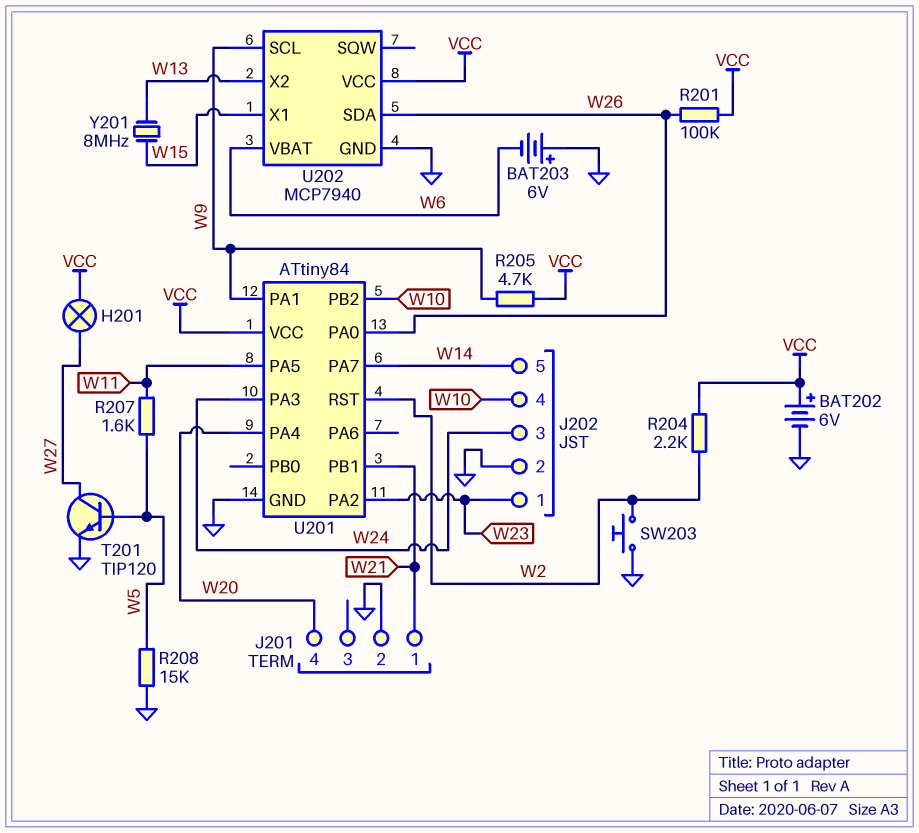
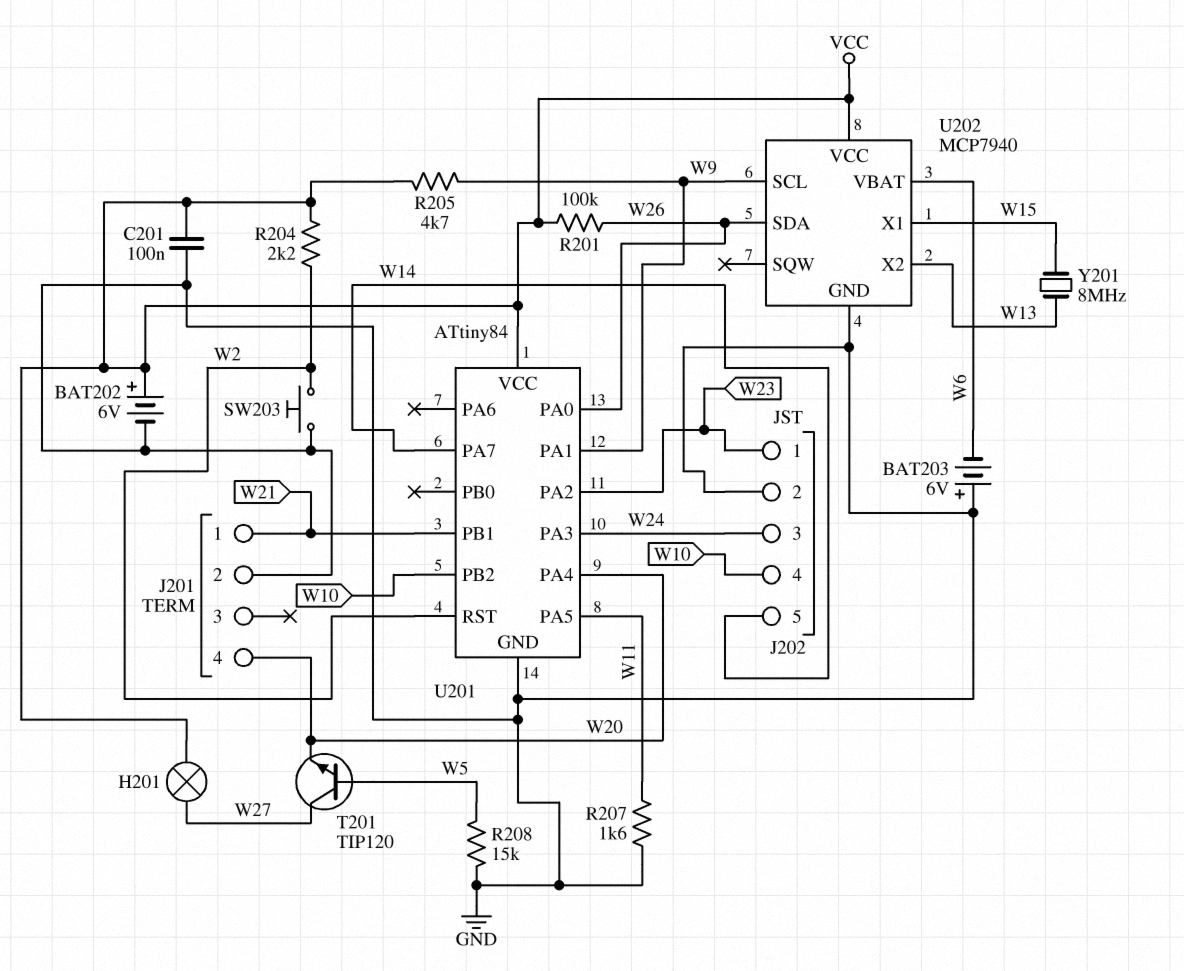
C201: none -> 100nF (GND, VCC)
R207: 1.6k (W5, W11) -> 1.6k (GND, W11)
T201: NPN TIP120 (B W5, C W27, E GND) -> NPN TIP120 (B W5, C W27, E W20)

